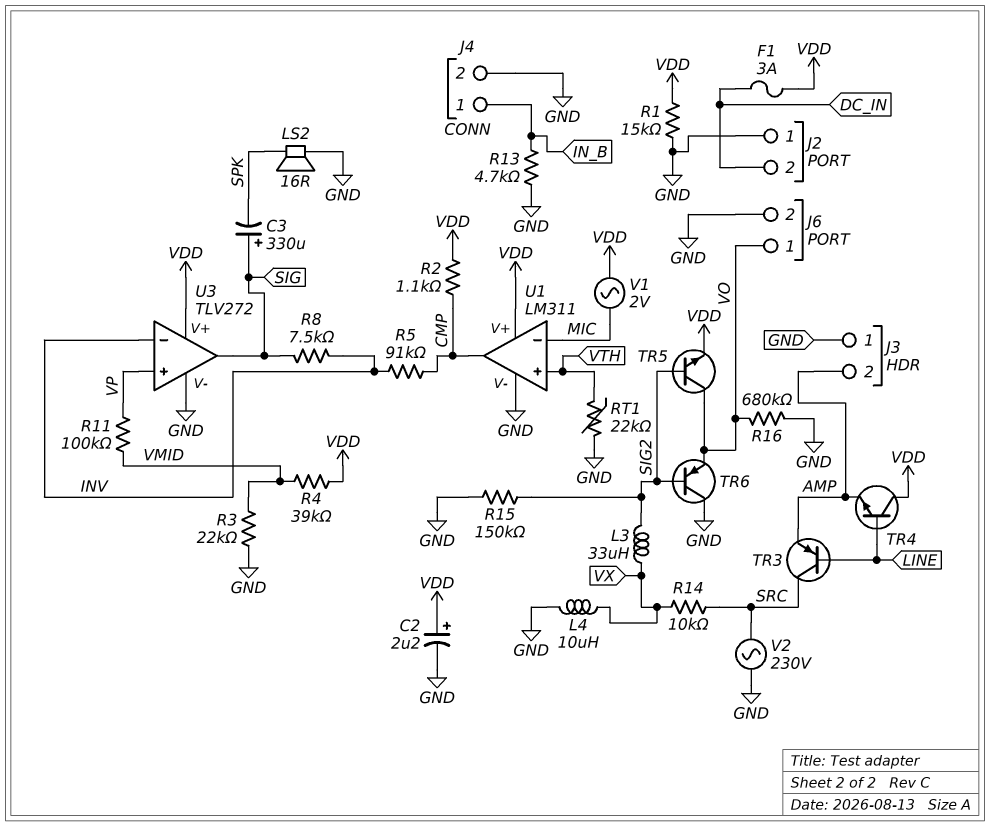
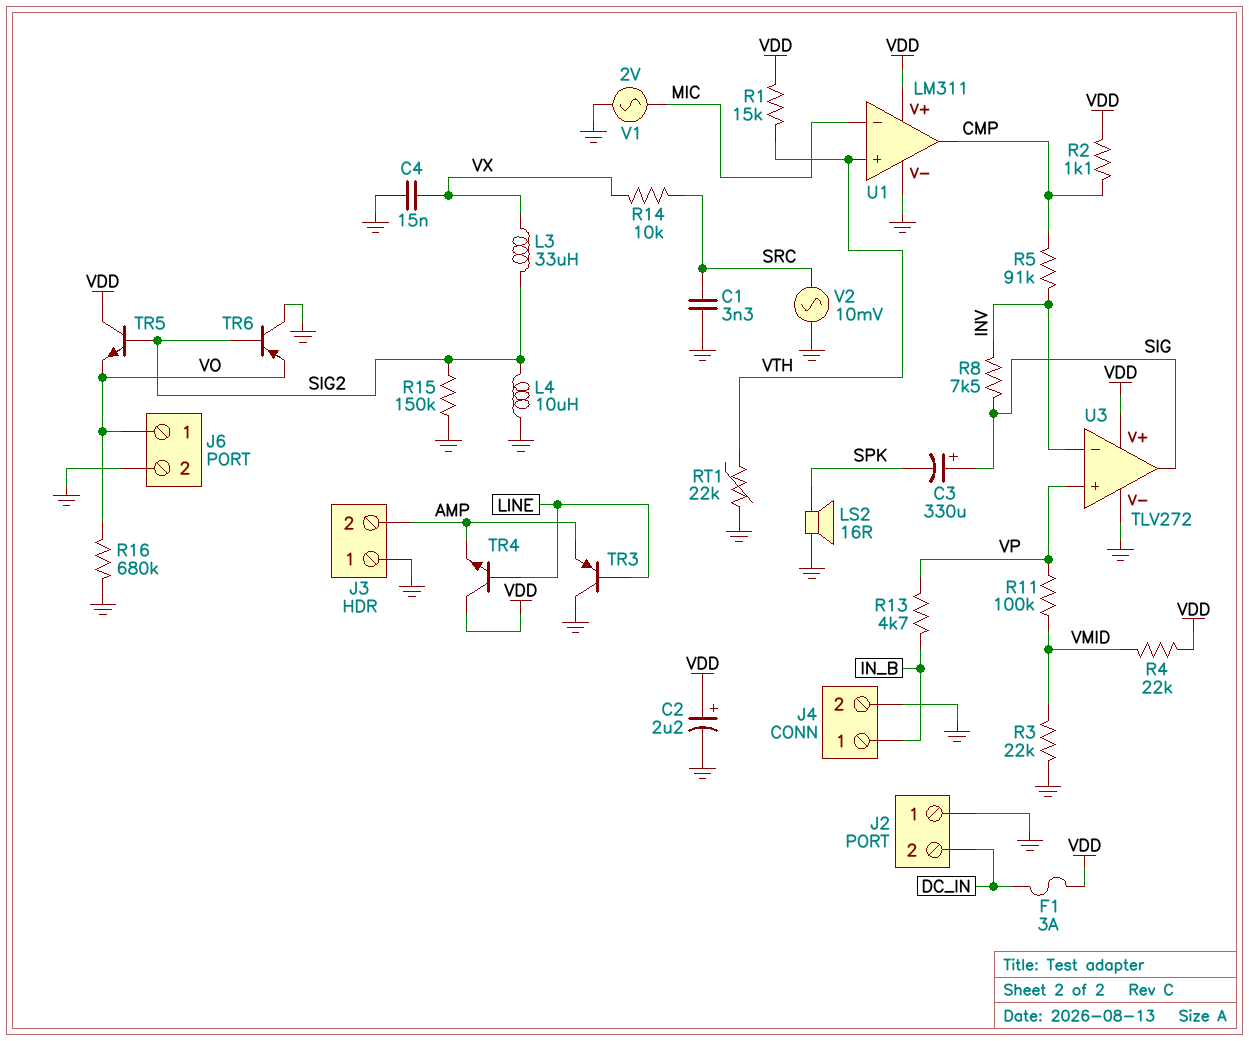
C1: none -> 3.3nF (GND, SRC)
C4: none -> 15nF (GND, VX)
L4: 10uH (GND, VX) -> 10uH (GND, SIG2)
R1: 15k (GND, VDD) -> 15k (VDD, VTH)
R4: 39k (VDD, VMID) -> 22k (VDD, VMID)
R13: 4.7k (GND, IN_B) -> 4.7k (IN_B, VP)
TR3: PNP (B LINE, C SRC, E AMP) -> PNP (B LINE, C GND, E AMP)
TR5: NPN (B SIG2, C VO, E VDD) -> NPN (B SIG2, C VDD, E VO)
V1: AC 2V (MIC, VDD) -> AC 2V (GND, MIC)
V2: AC 230V (GND, SRC) -> AC 10mV (GND, SRC)

